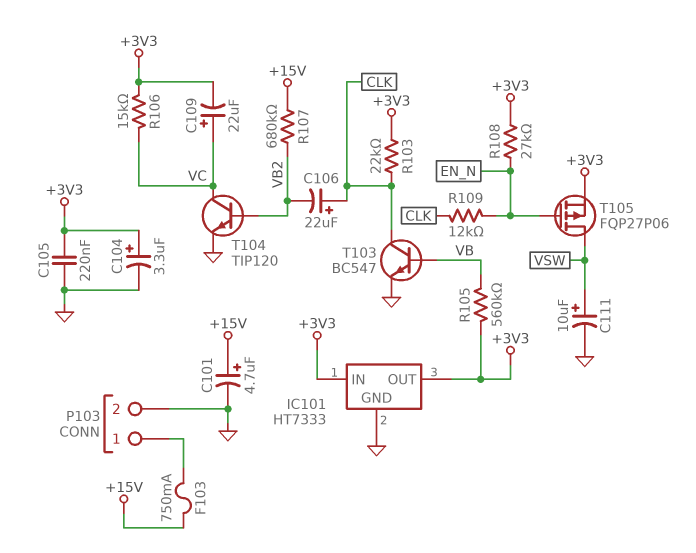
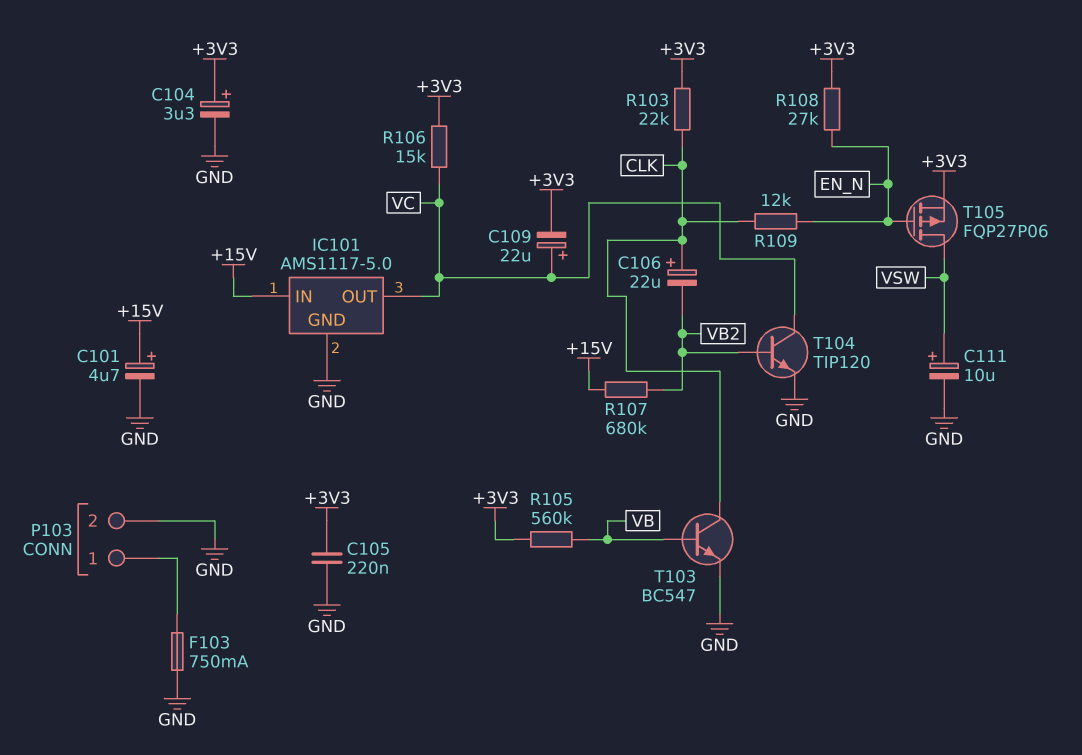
F103: 750mA (+15V, P103/1) -> 750mA (GND, P103/1)
IC101: HT7333 -> AMS1117-5.0
IC101 pin IN: +3V3 -> +15V
IC101 pin OUT: +3V3 -> VC

